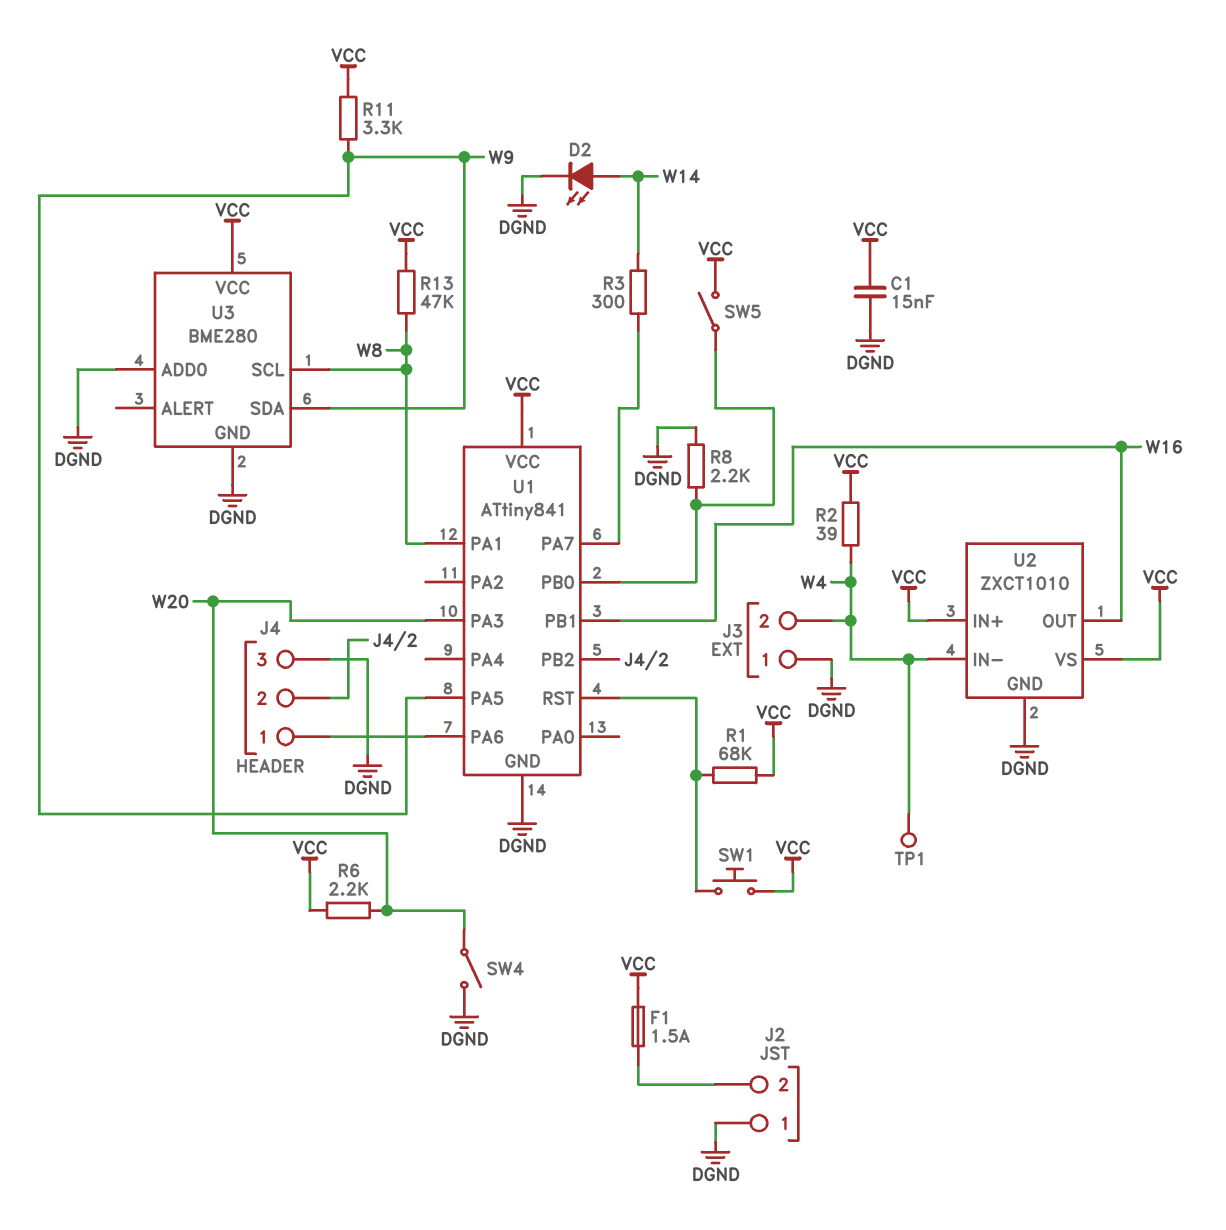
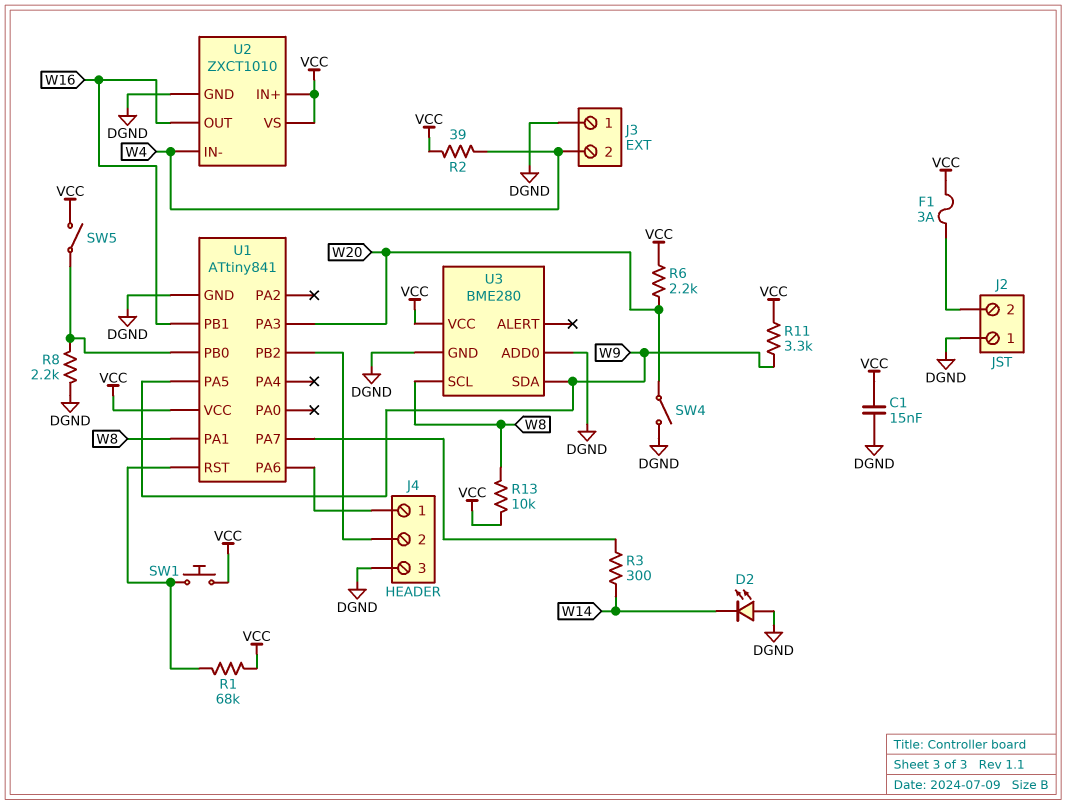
D2: LED (A W14, K DGND) -> LED (A DGND, K W14)
F1: 1.5A (J2/2, VCC) -> 3A (J2/2, VCC)
R13: 47k (VCC, W8) -> 10k (VCC, W8)
TP1: test point (W4) -> none

